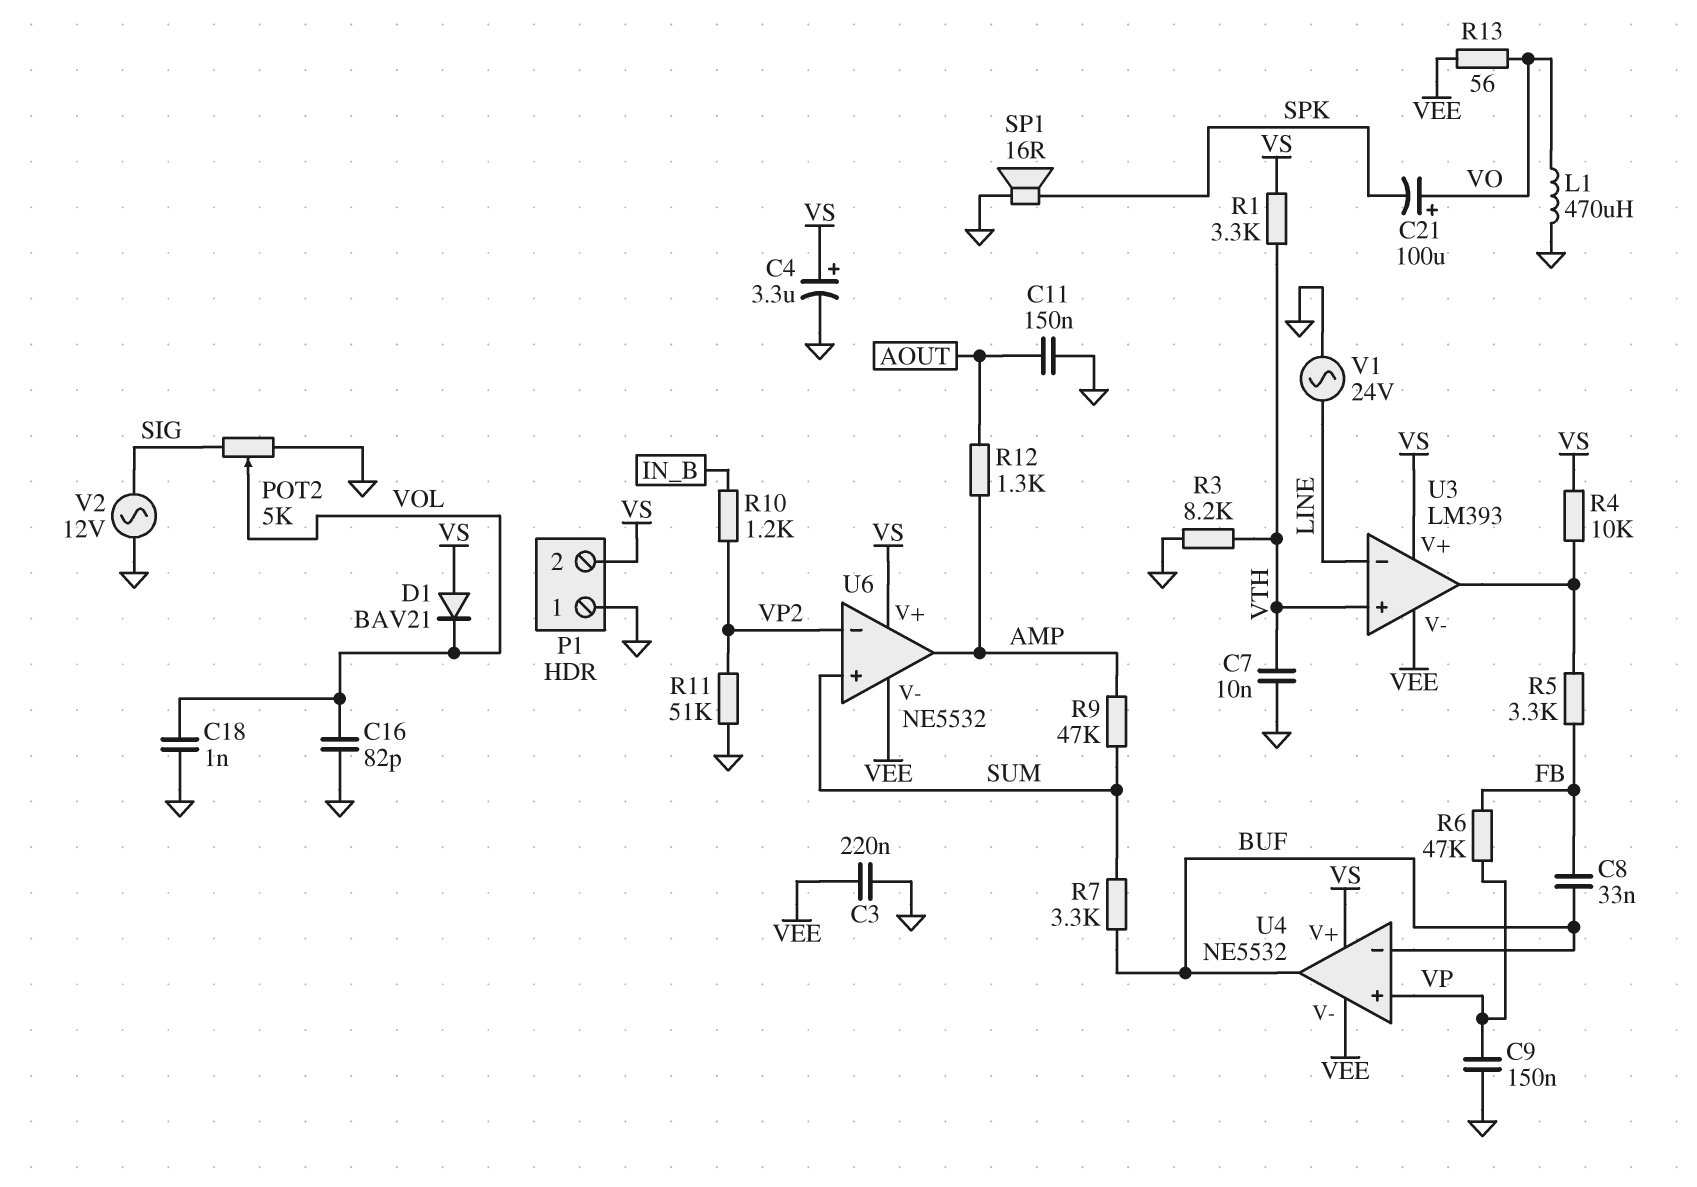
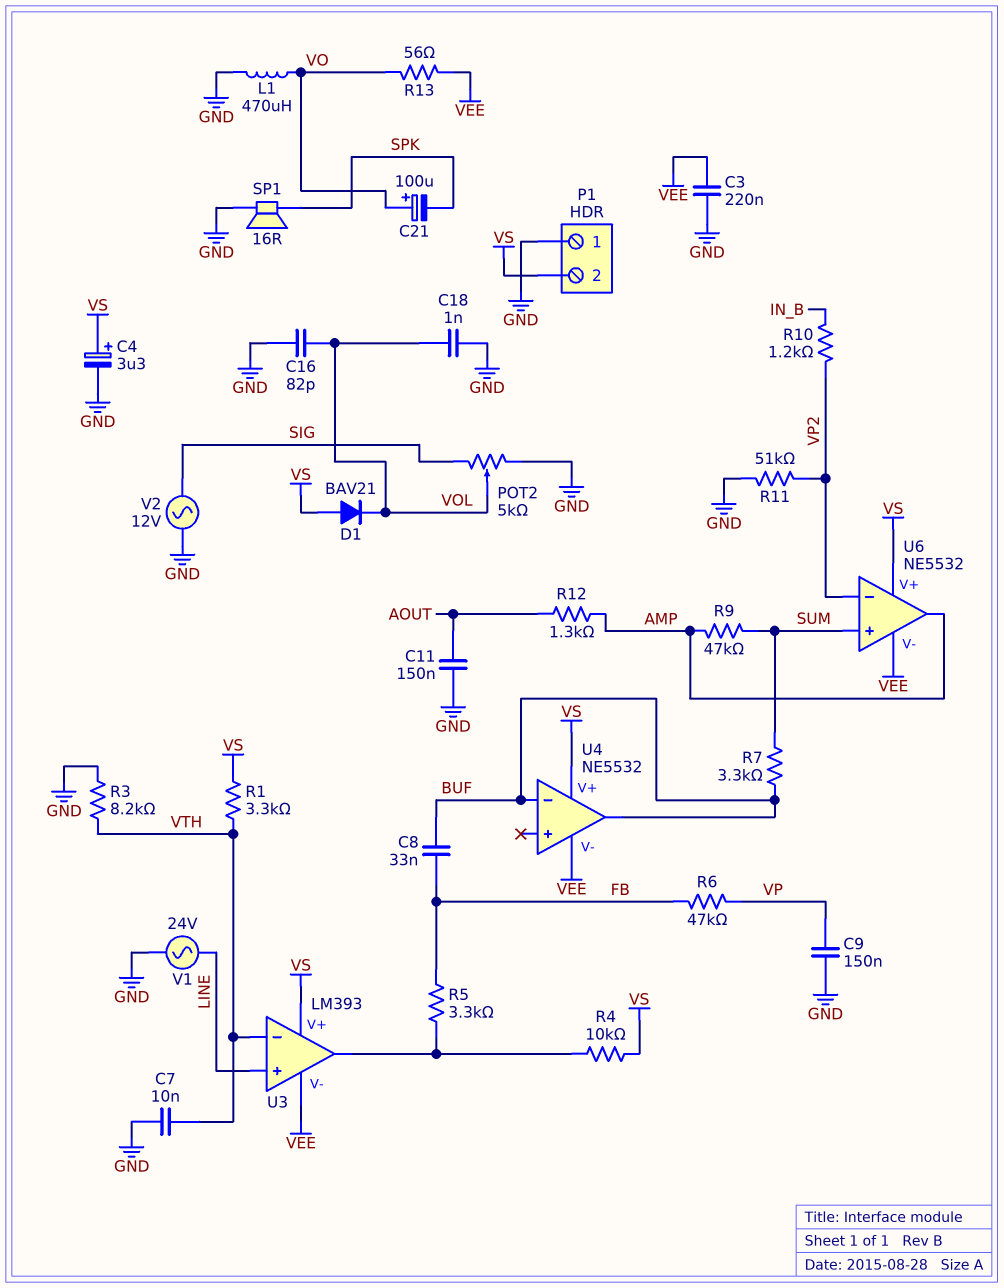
U3 pin in+: VTH -> LINE
U3 pin in-: LINE -> VTH
U4 pin in+: VP -> none

